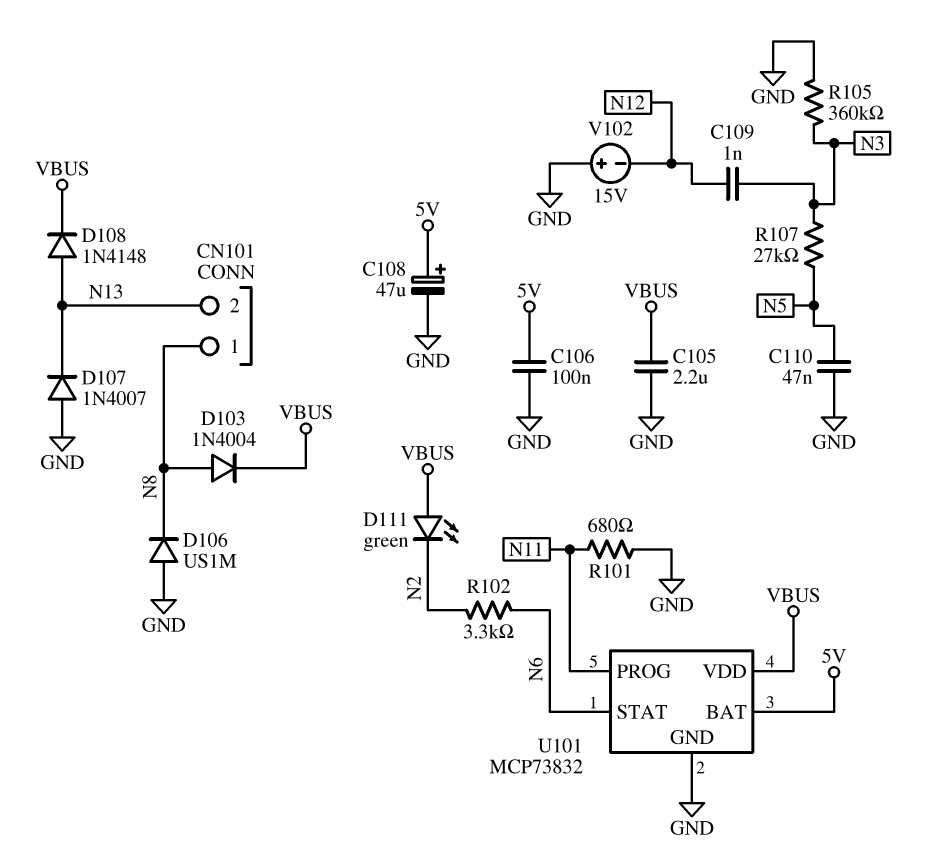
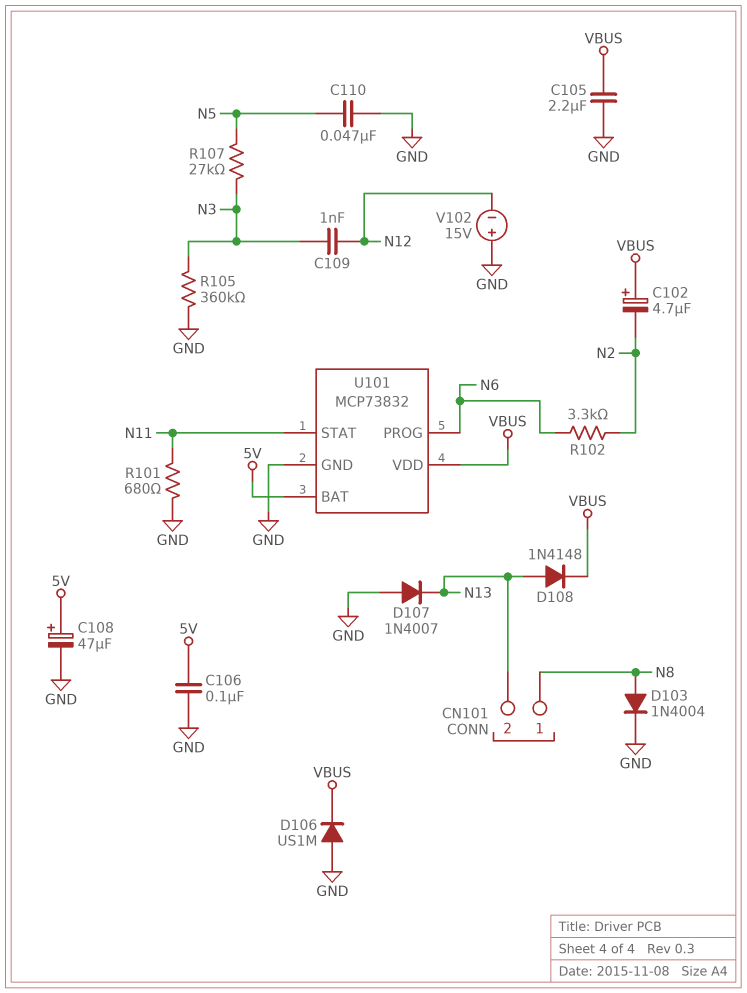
C102: none -> 4.7uF (plus VBUS, minus N2)
D103: diode 1N4004 (A N8, K VBUS) -> diode 1N4004 (A N8, K GND)
D106: diode US1M (A GND, K N8) -> diode US1M (A GND, K VBUS)
D111: LED green (A VBUS, K N2) -> none
U101 pin PROG: N11 -> N6
U101 pin STAT: N6 -> N11

